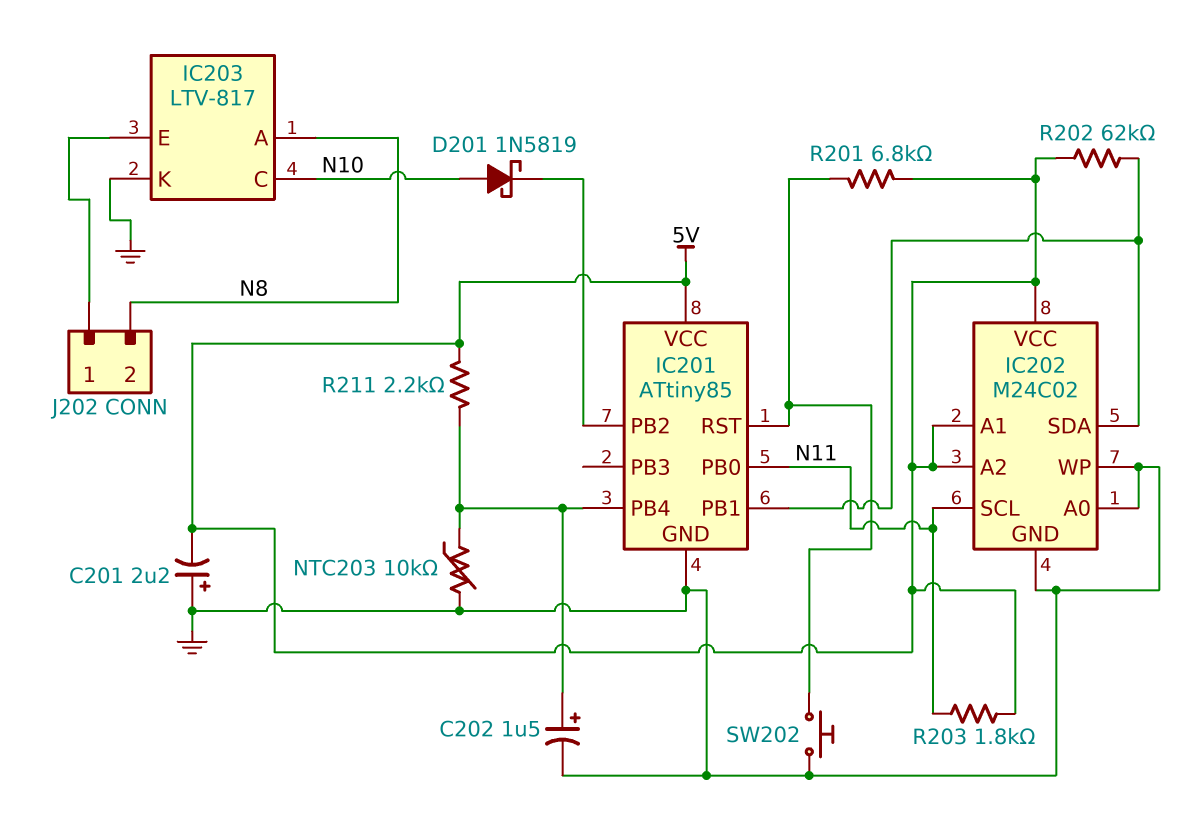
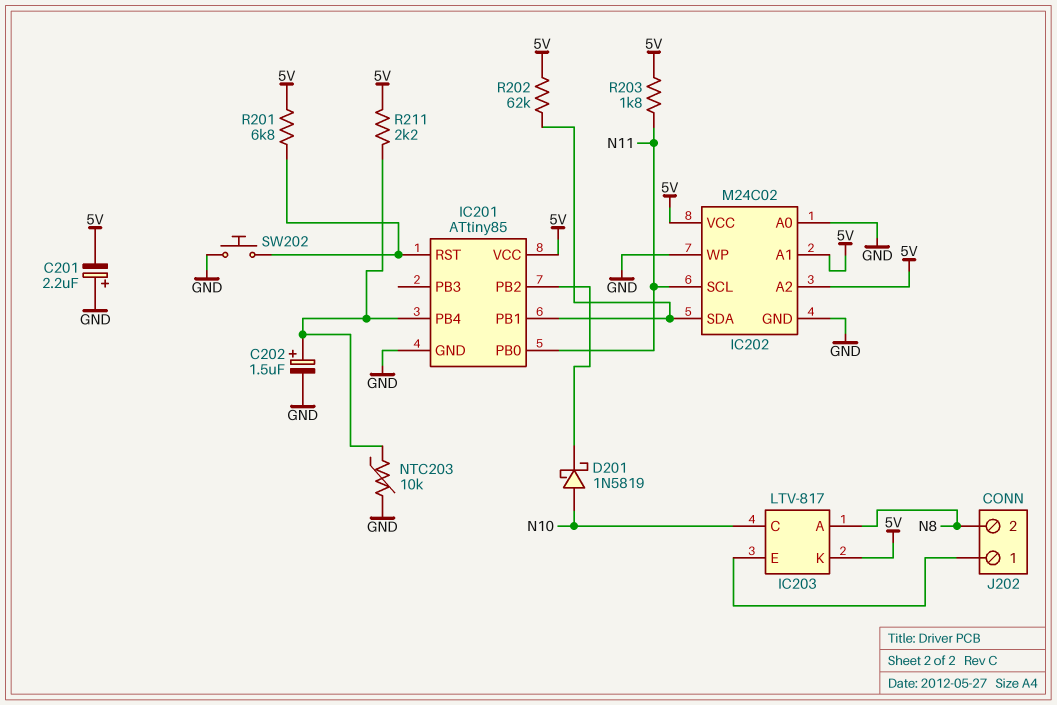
IC203 pin K: GND -> 5V

